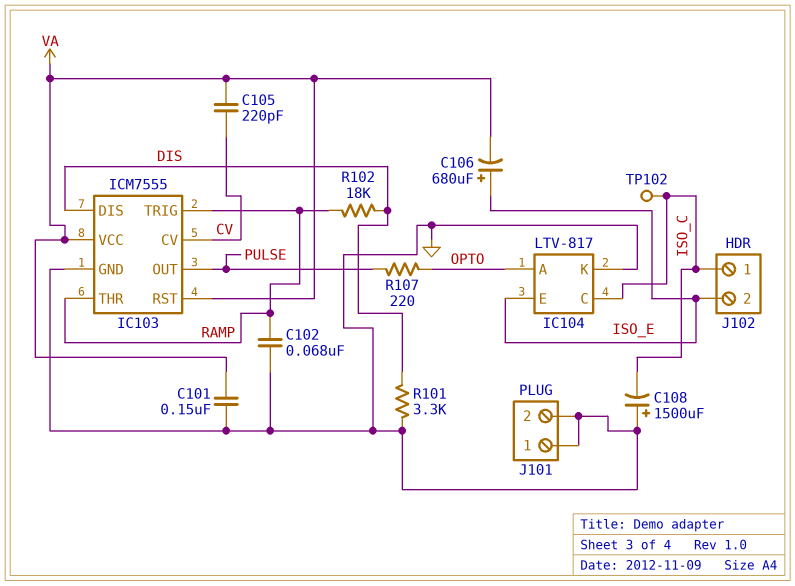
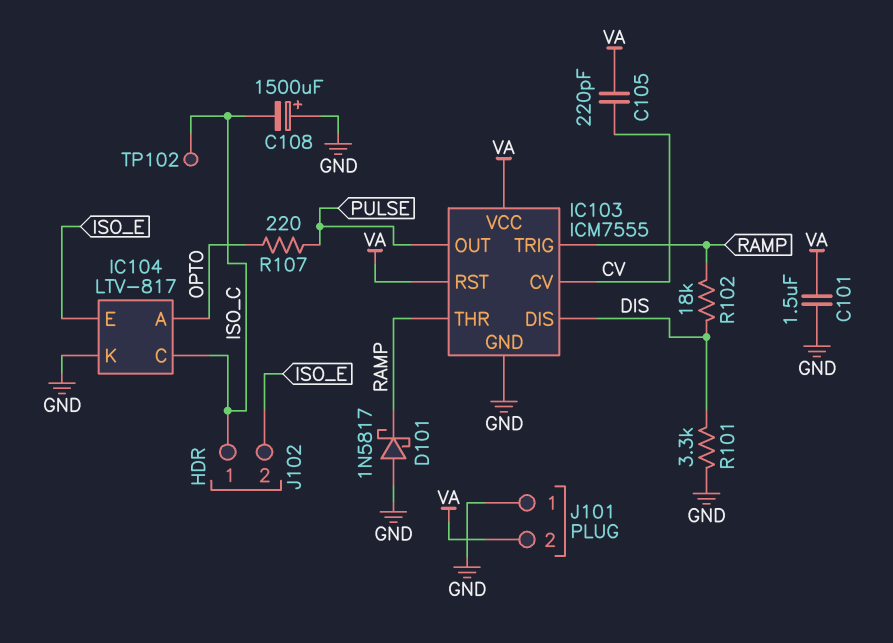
C101: 150nF (GND, VA) -> 1.5uF (GND, VA)
C102: 68nF (GND, RAMP) -> none
C106: 680uF (plus ISO_E, minus VA) -> none
D101: none -> schottky 1N5817 (A GND, K RAMP)
J101 pin 2: GND -> VA

